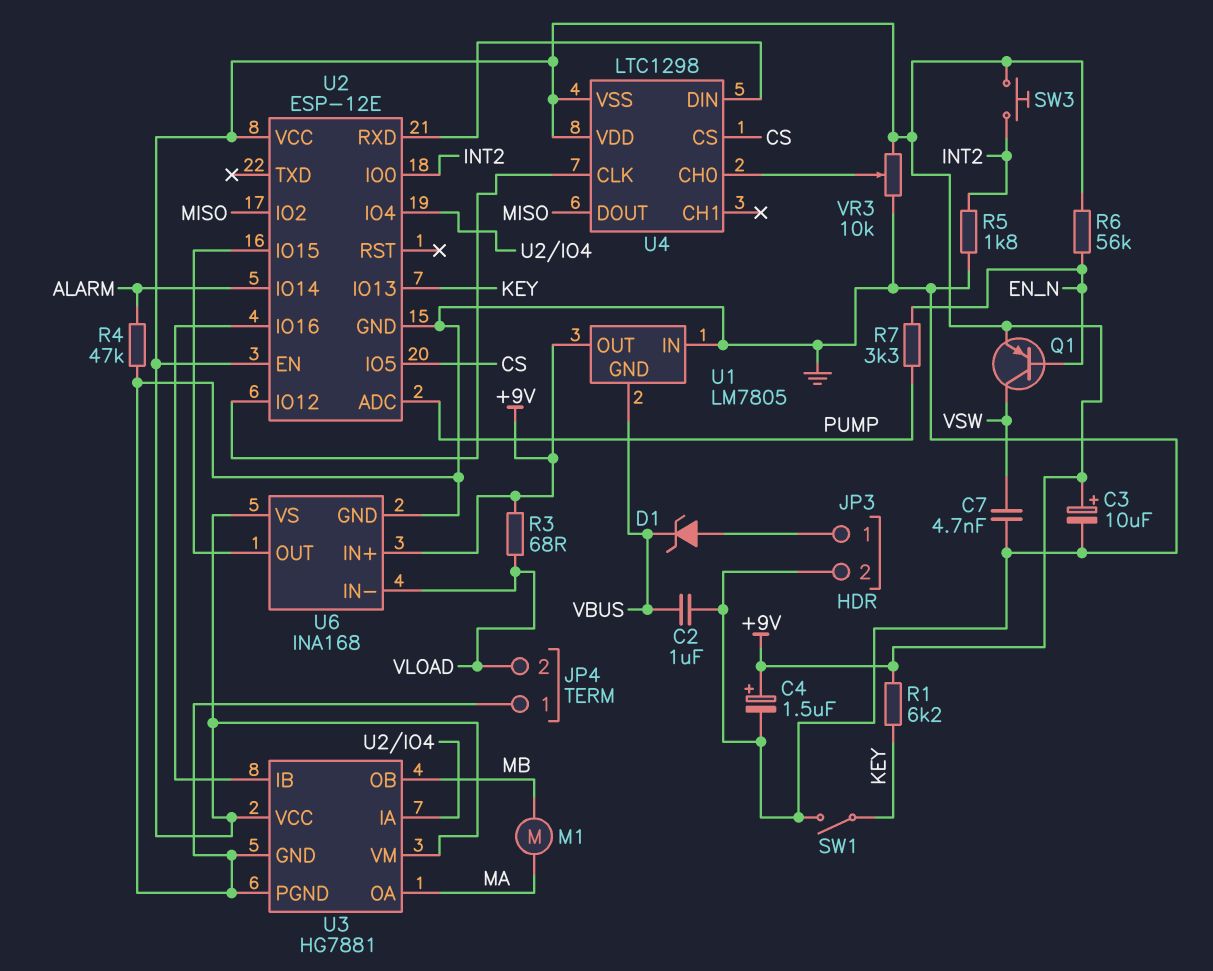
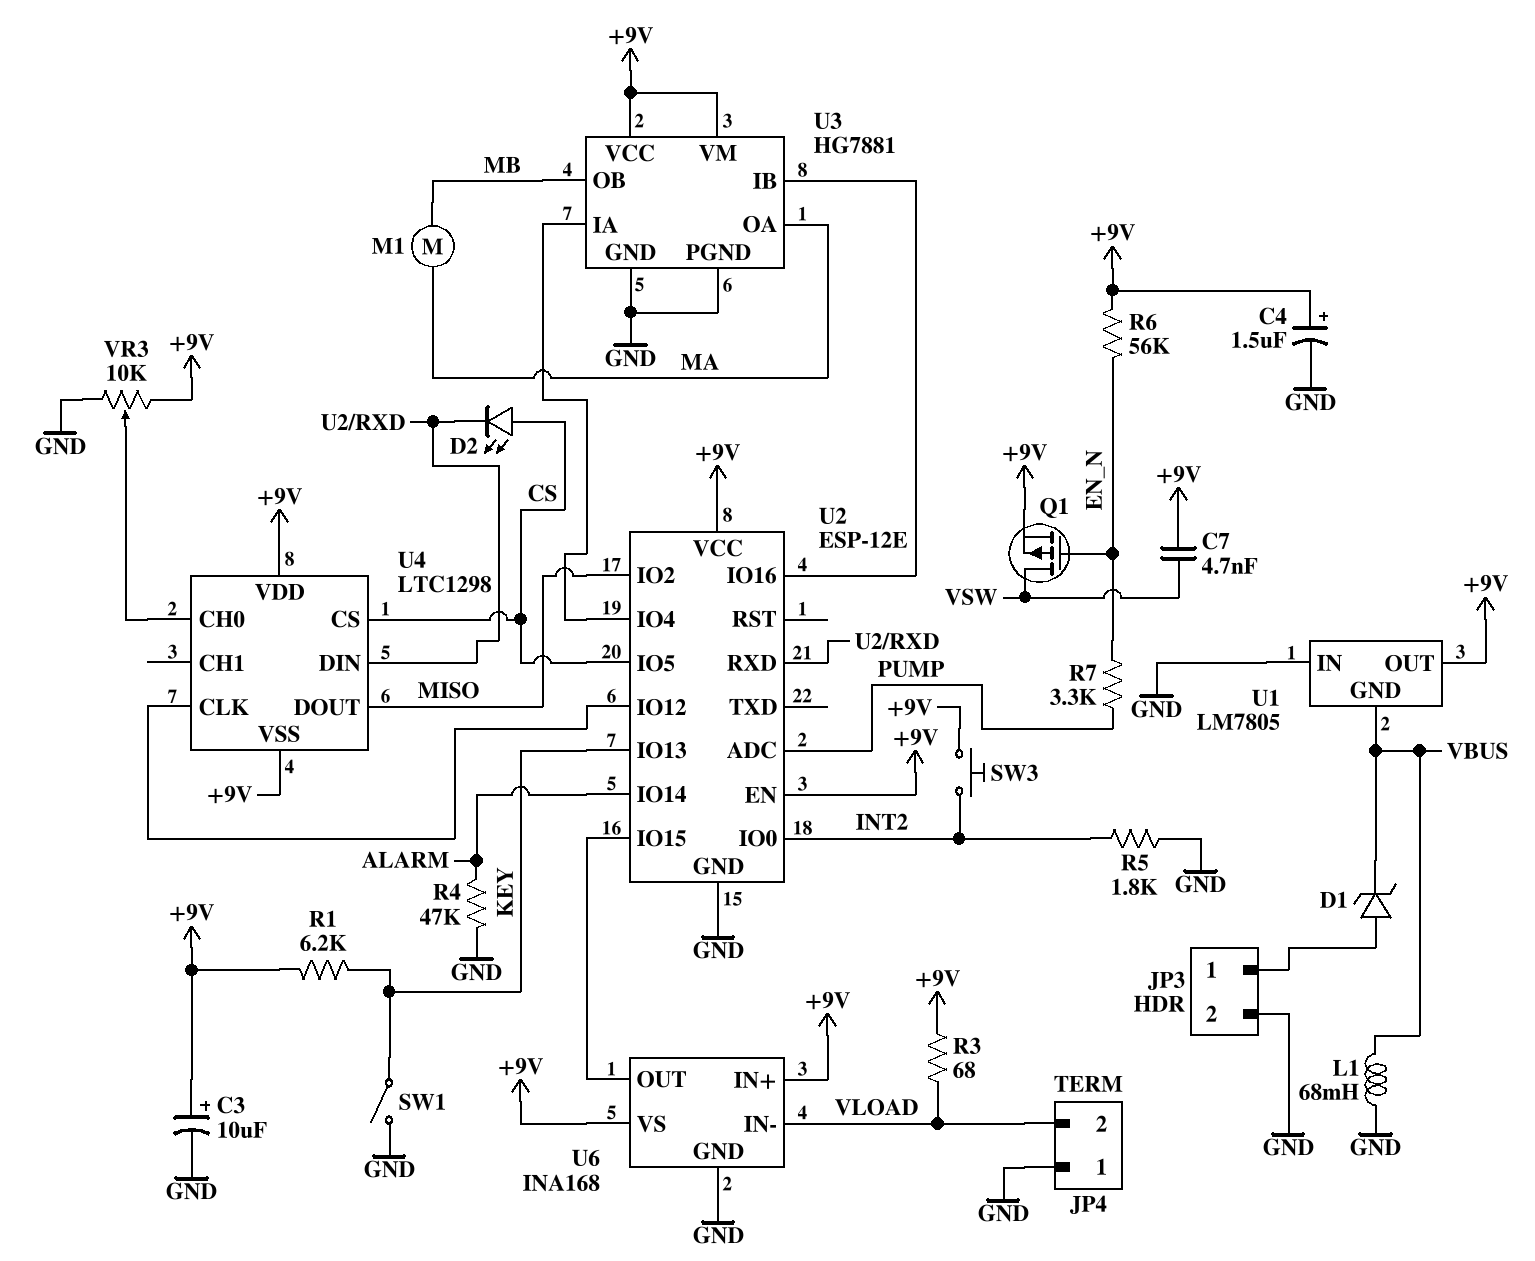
C2: 1uF (GND, VBUS) -> none
C7: 4.7nF (GND, VSW) -> 4.7nF (+9V, VSW)
D2: none -> LED (A CS, K U2/RXD)
L1: none -> 68mH (GND, VBUS)
Q1: PNP (B EN_N, C VSW, E +9V) -> PMOS (G EN_N, D VSW, S +9V)

